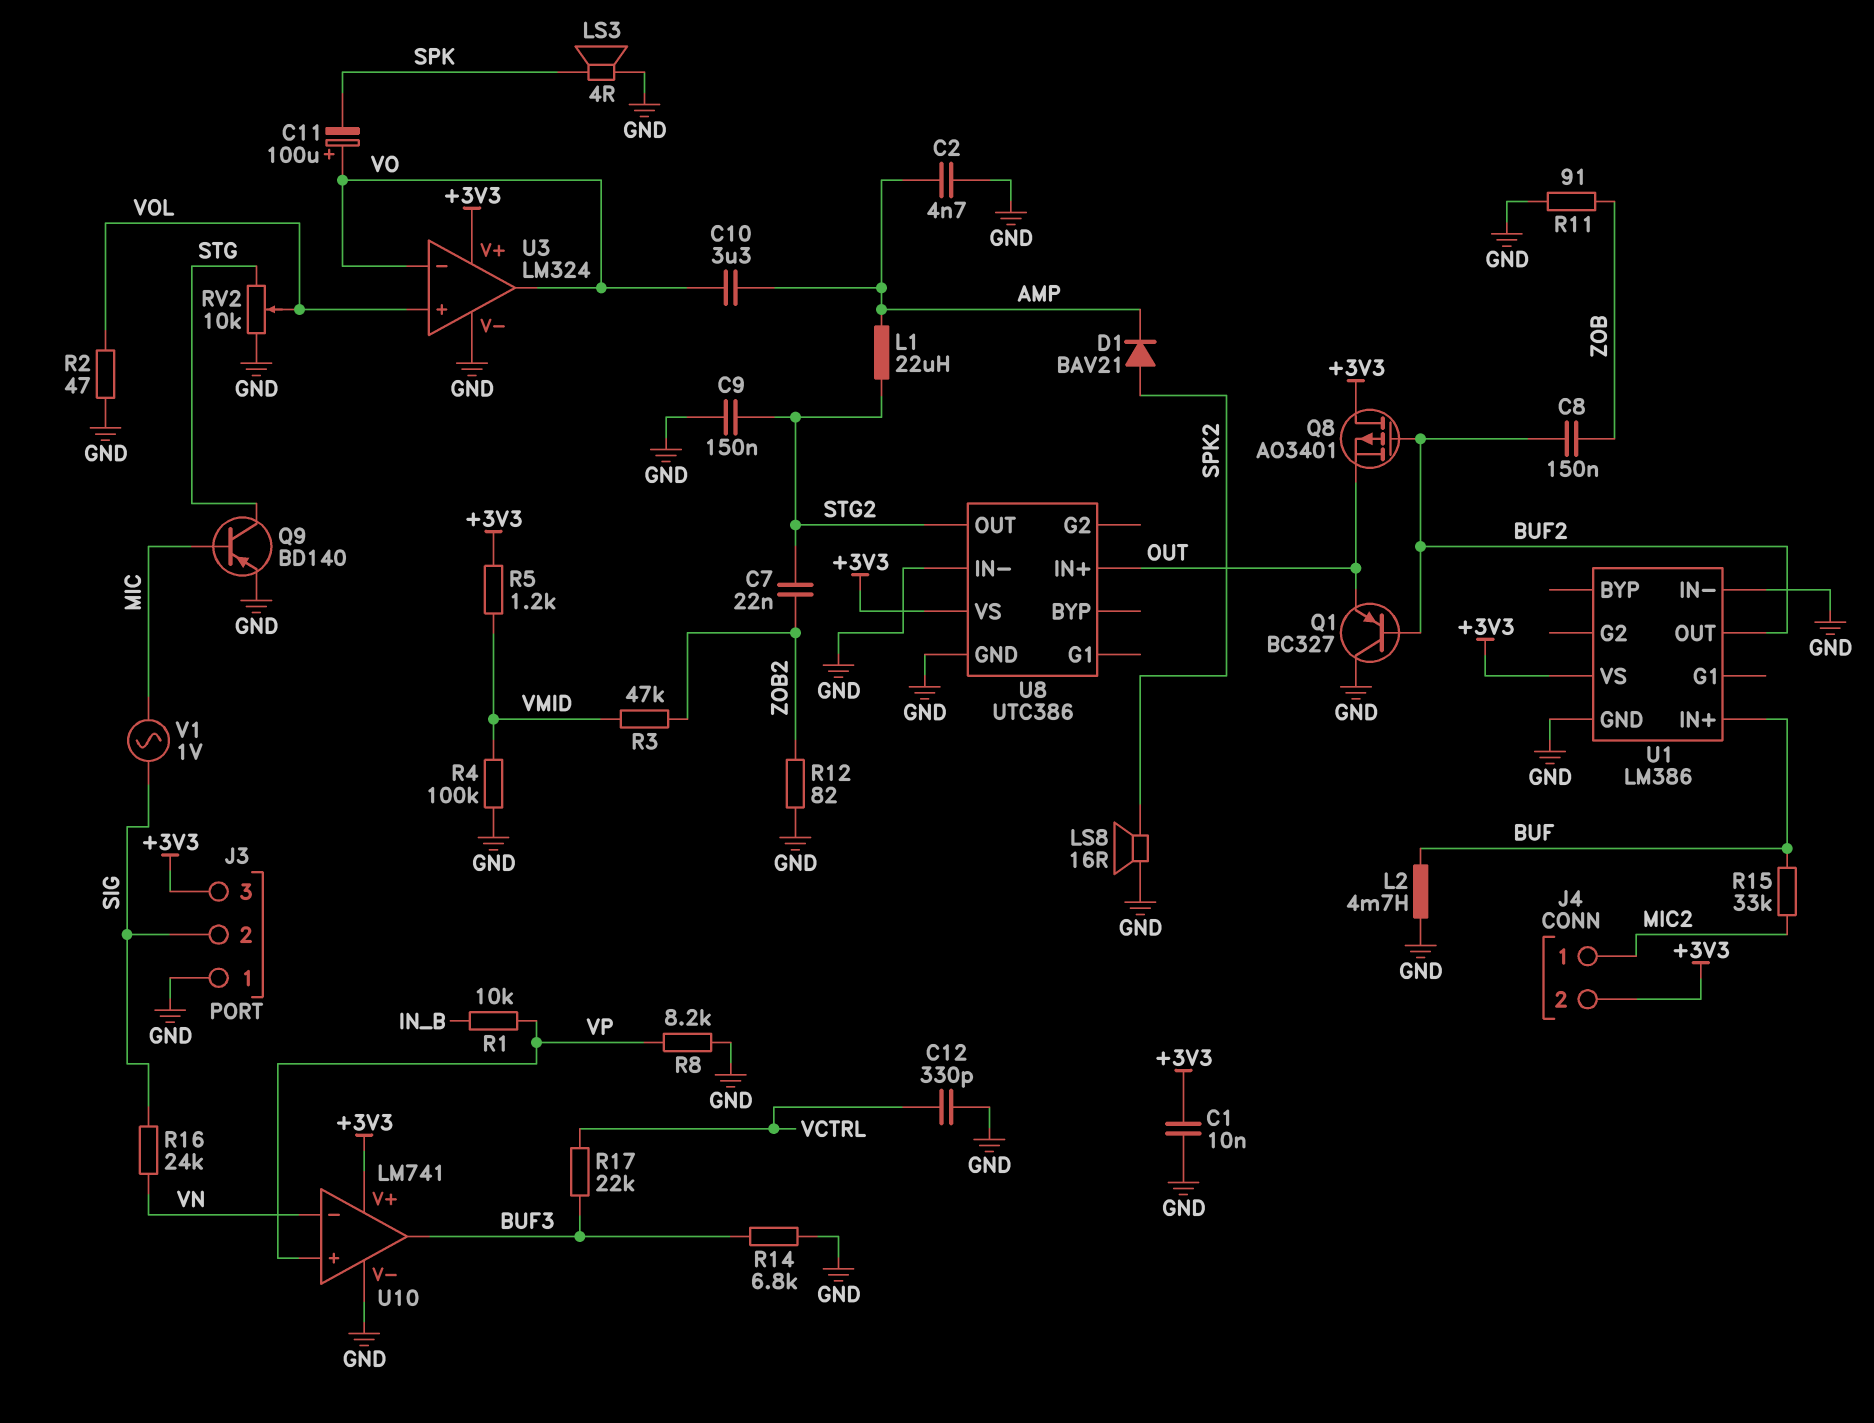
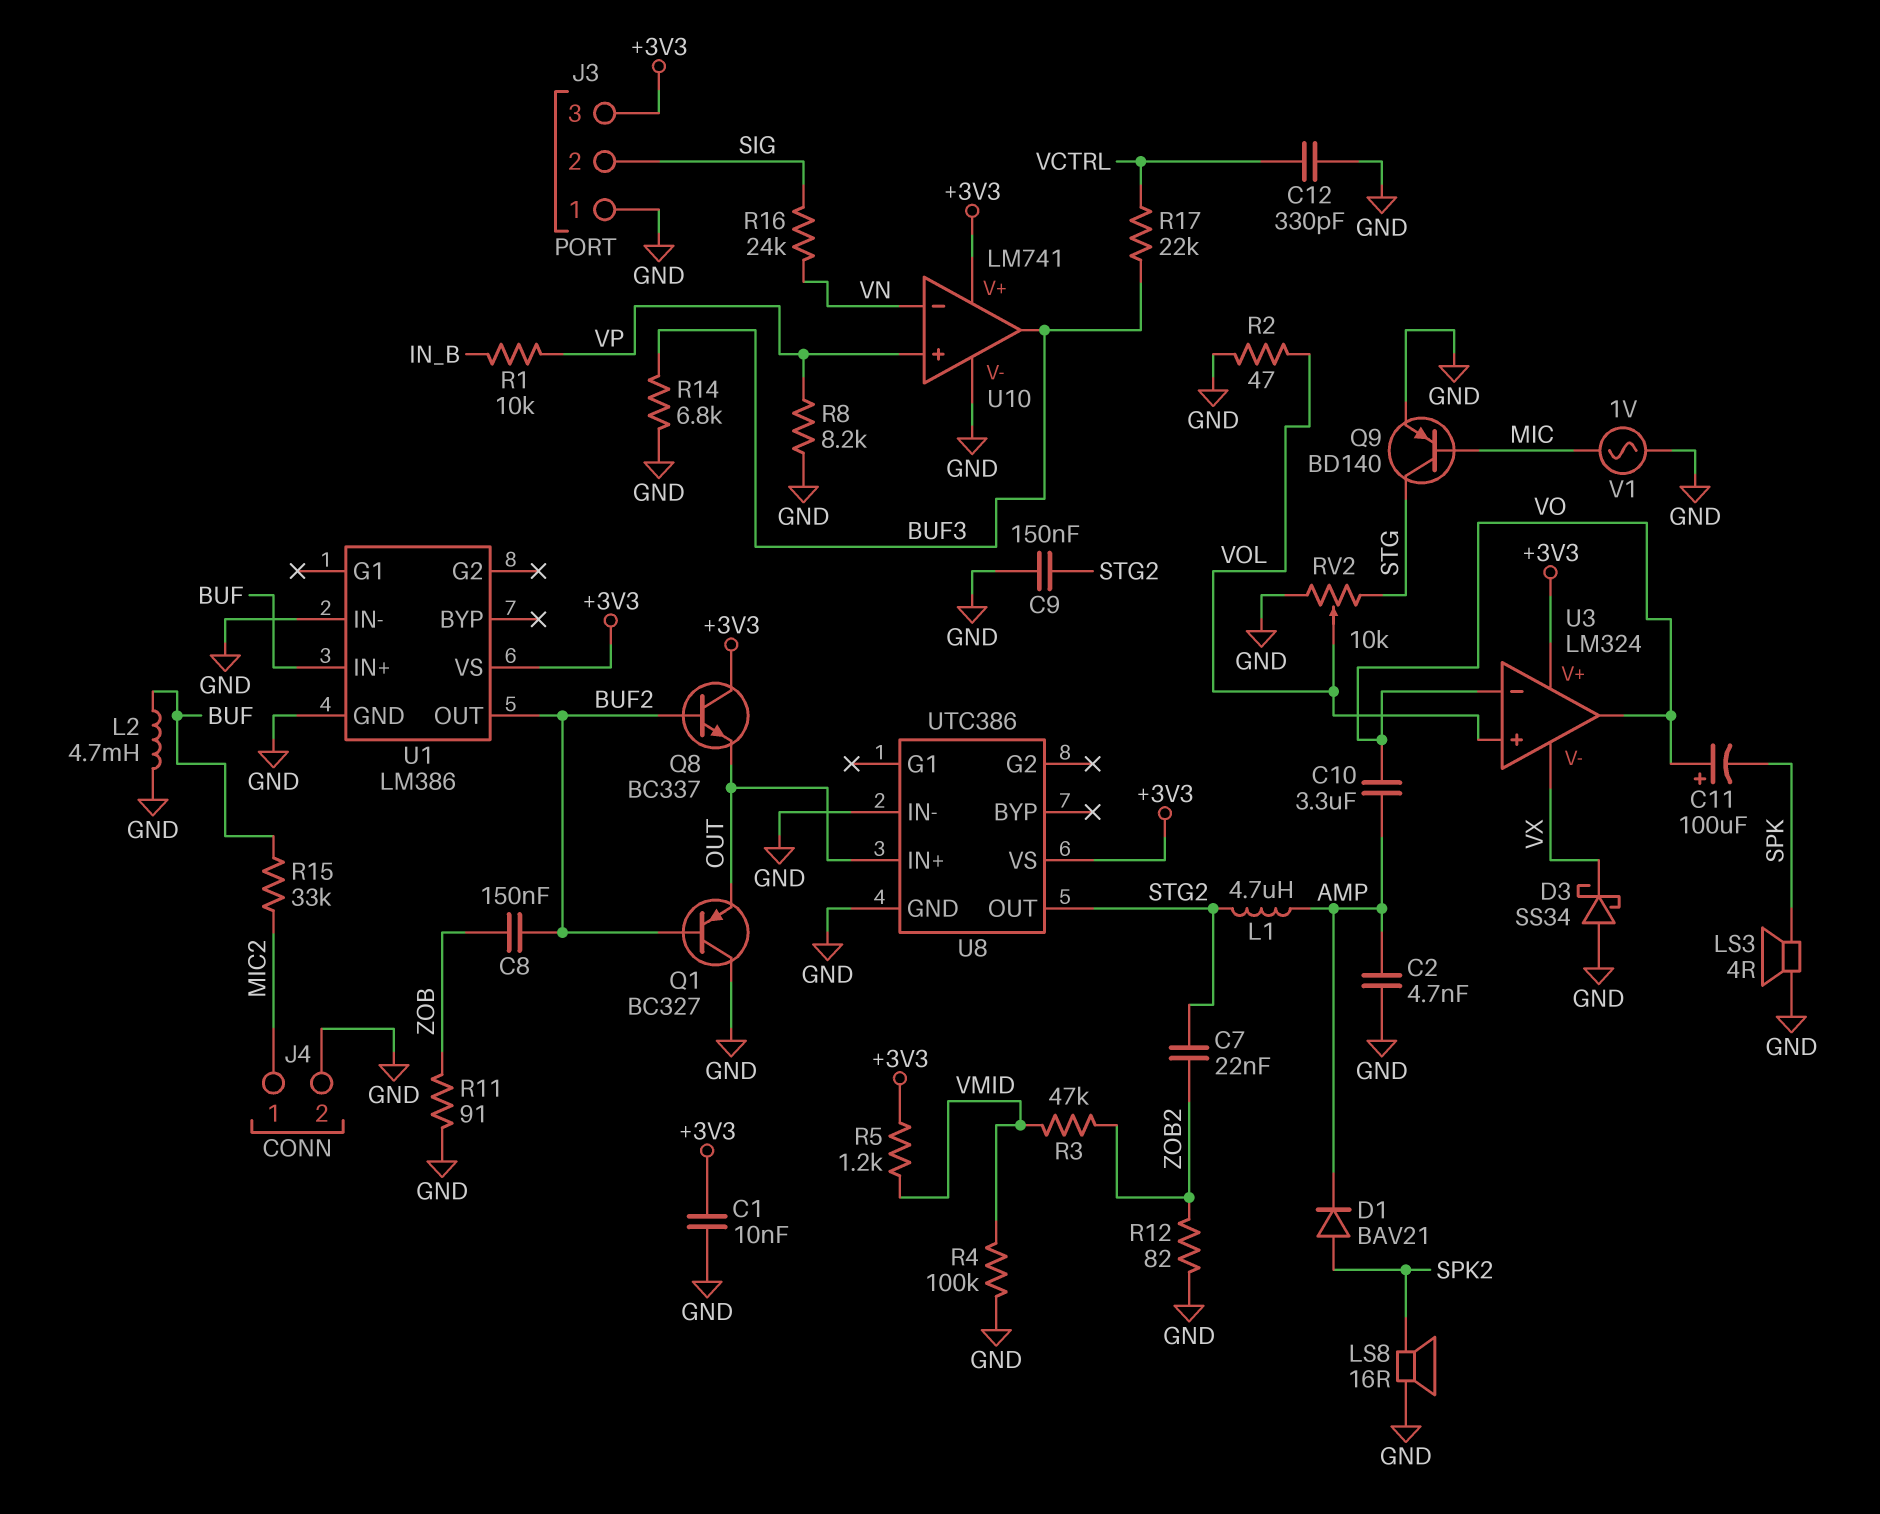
D3: none -> schottky SS34 (A GND, K VX)
J4 pin 2: +3V3 -> GND
L1: 22uH (AMP, STG2) -> 4.7uH (AMP, STG2)
Q8: PMOS AO3401 (G BUF2, D +3V3, S OUT) -> NPN BC337 (B BUF2, C +3V3, E OUT)
U3 pin V-: GND -> VX
V1: AC 1V (MIC, SIG) -> AC 1V (GND, MIC)

